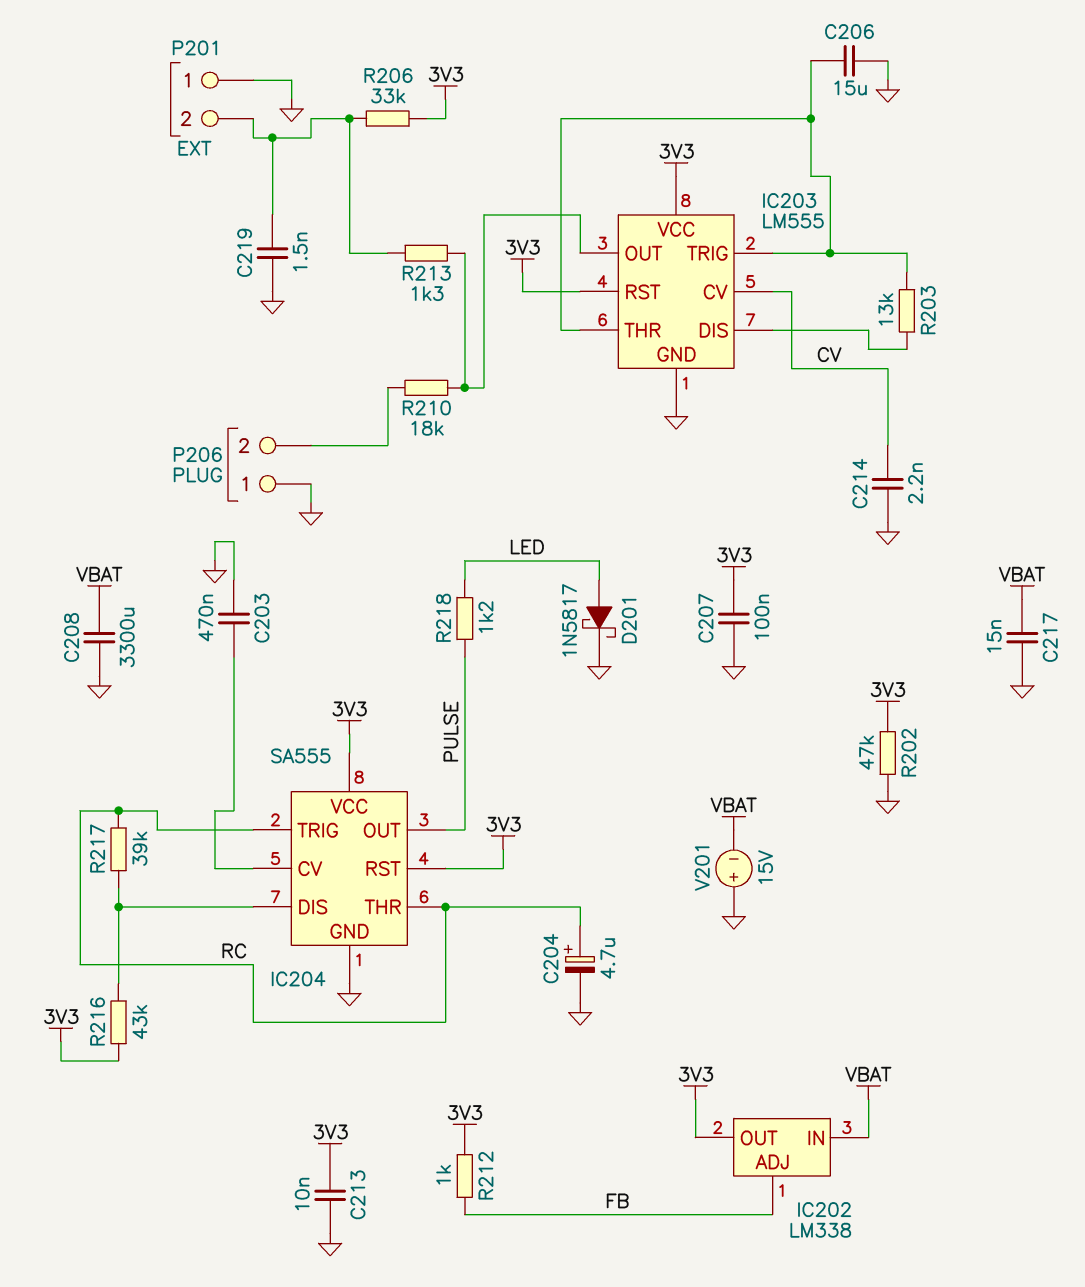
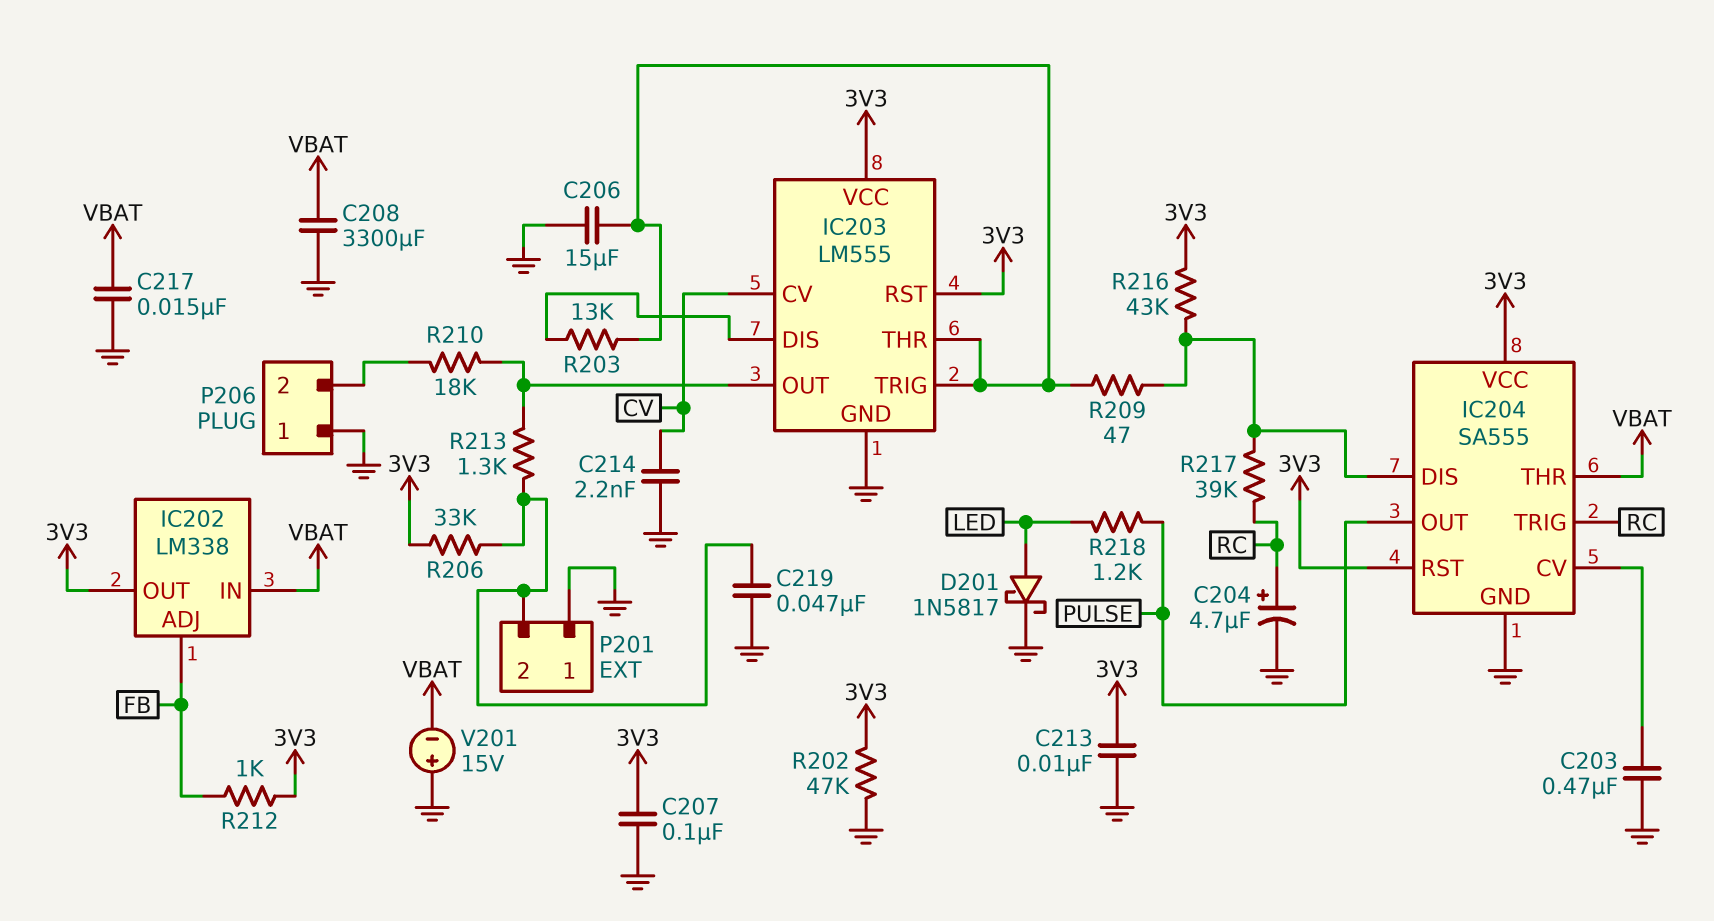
C219: 1.5nF (GND, P201/2) -> 47nF (GND, P201/2)
IC204 pin THR: RC -> VBAT
R209: none -> 47 (IC203/THR, IC204/DIS)

